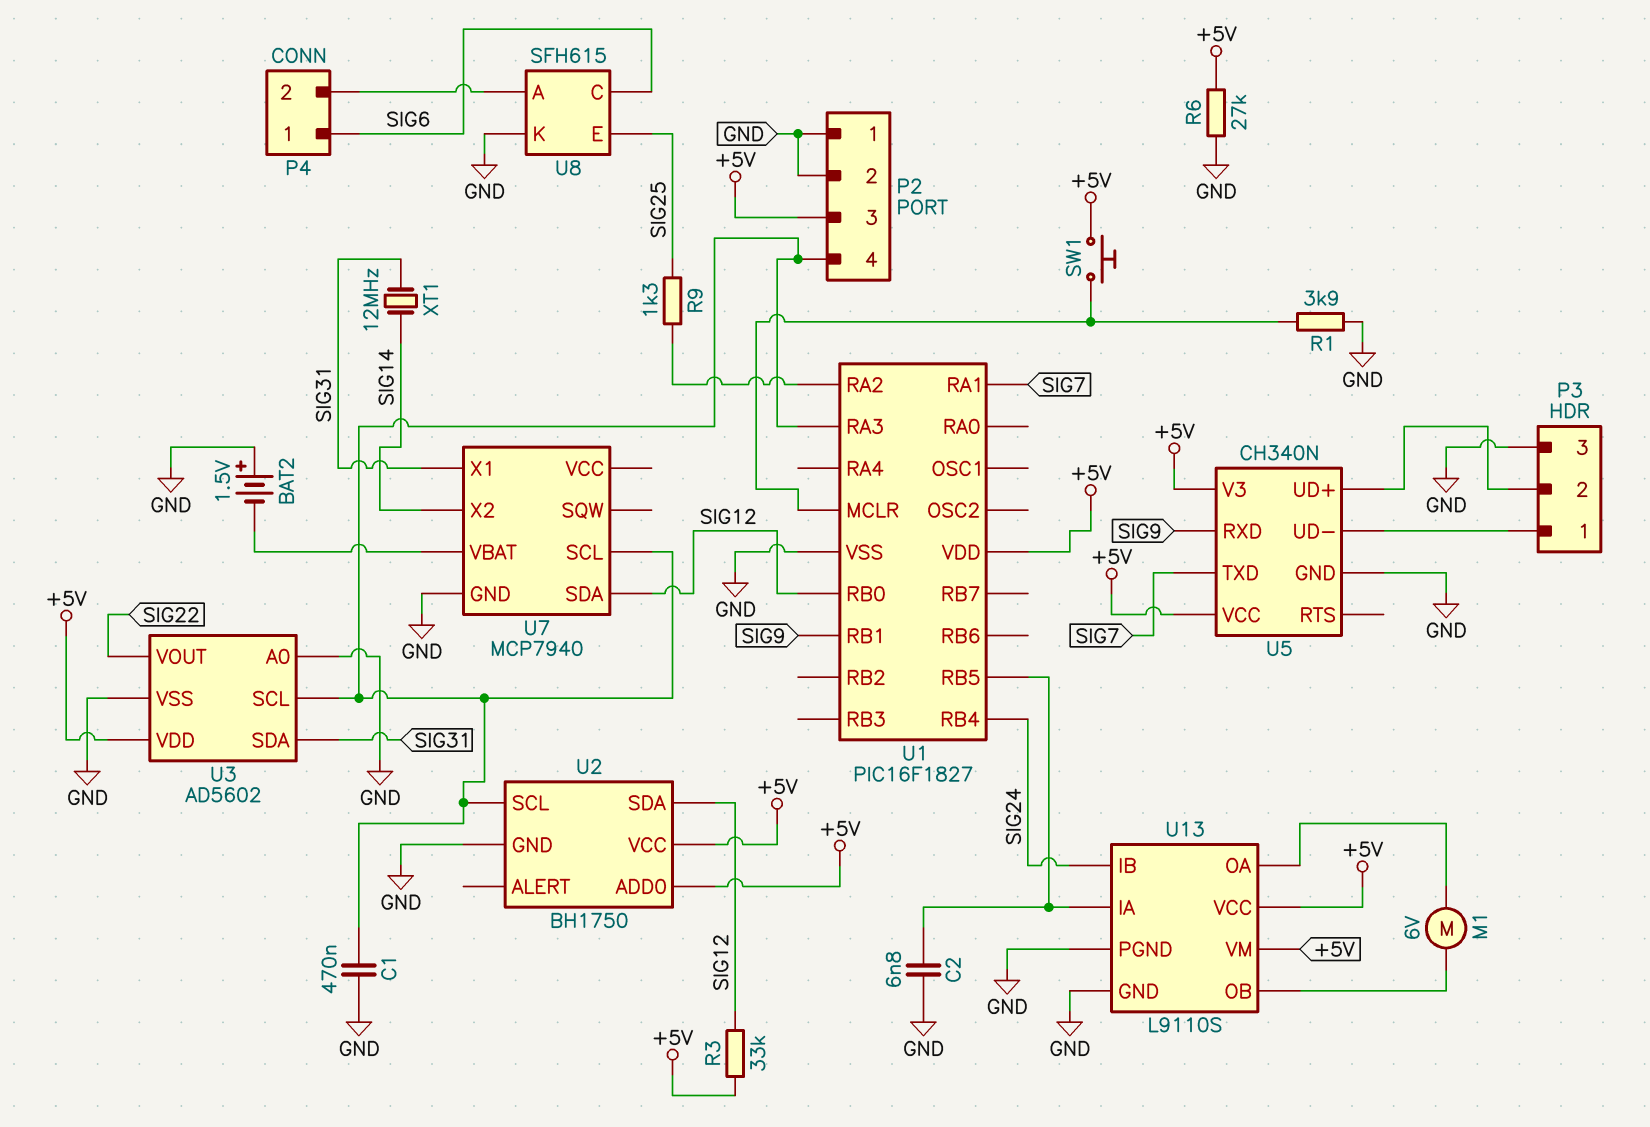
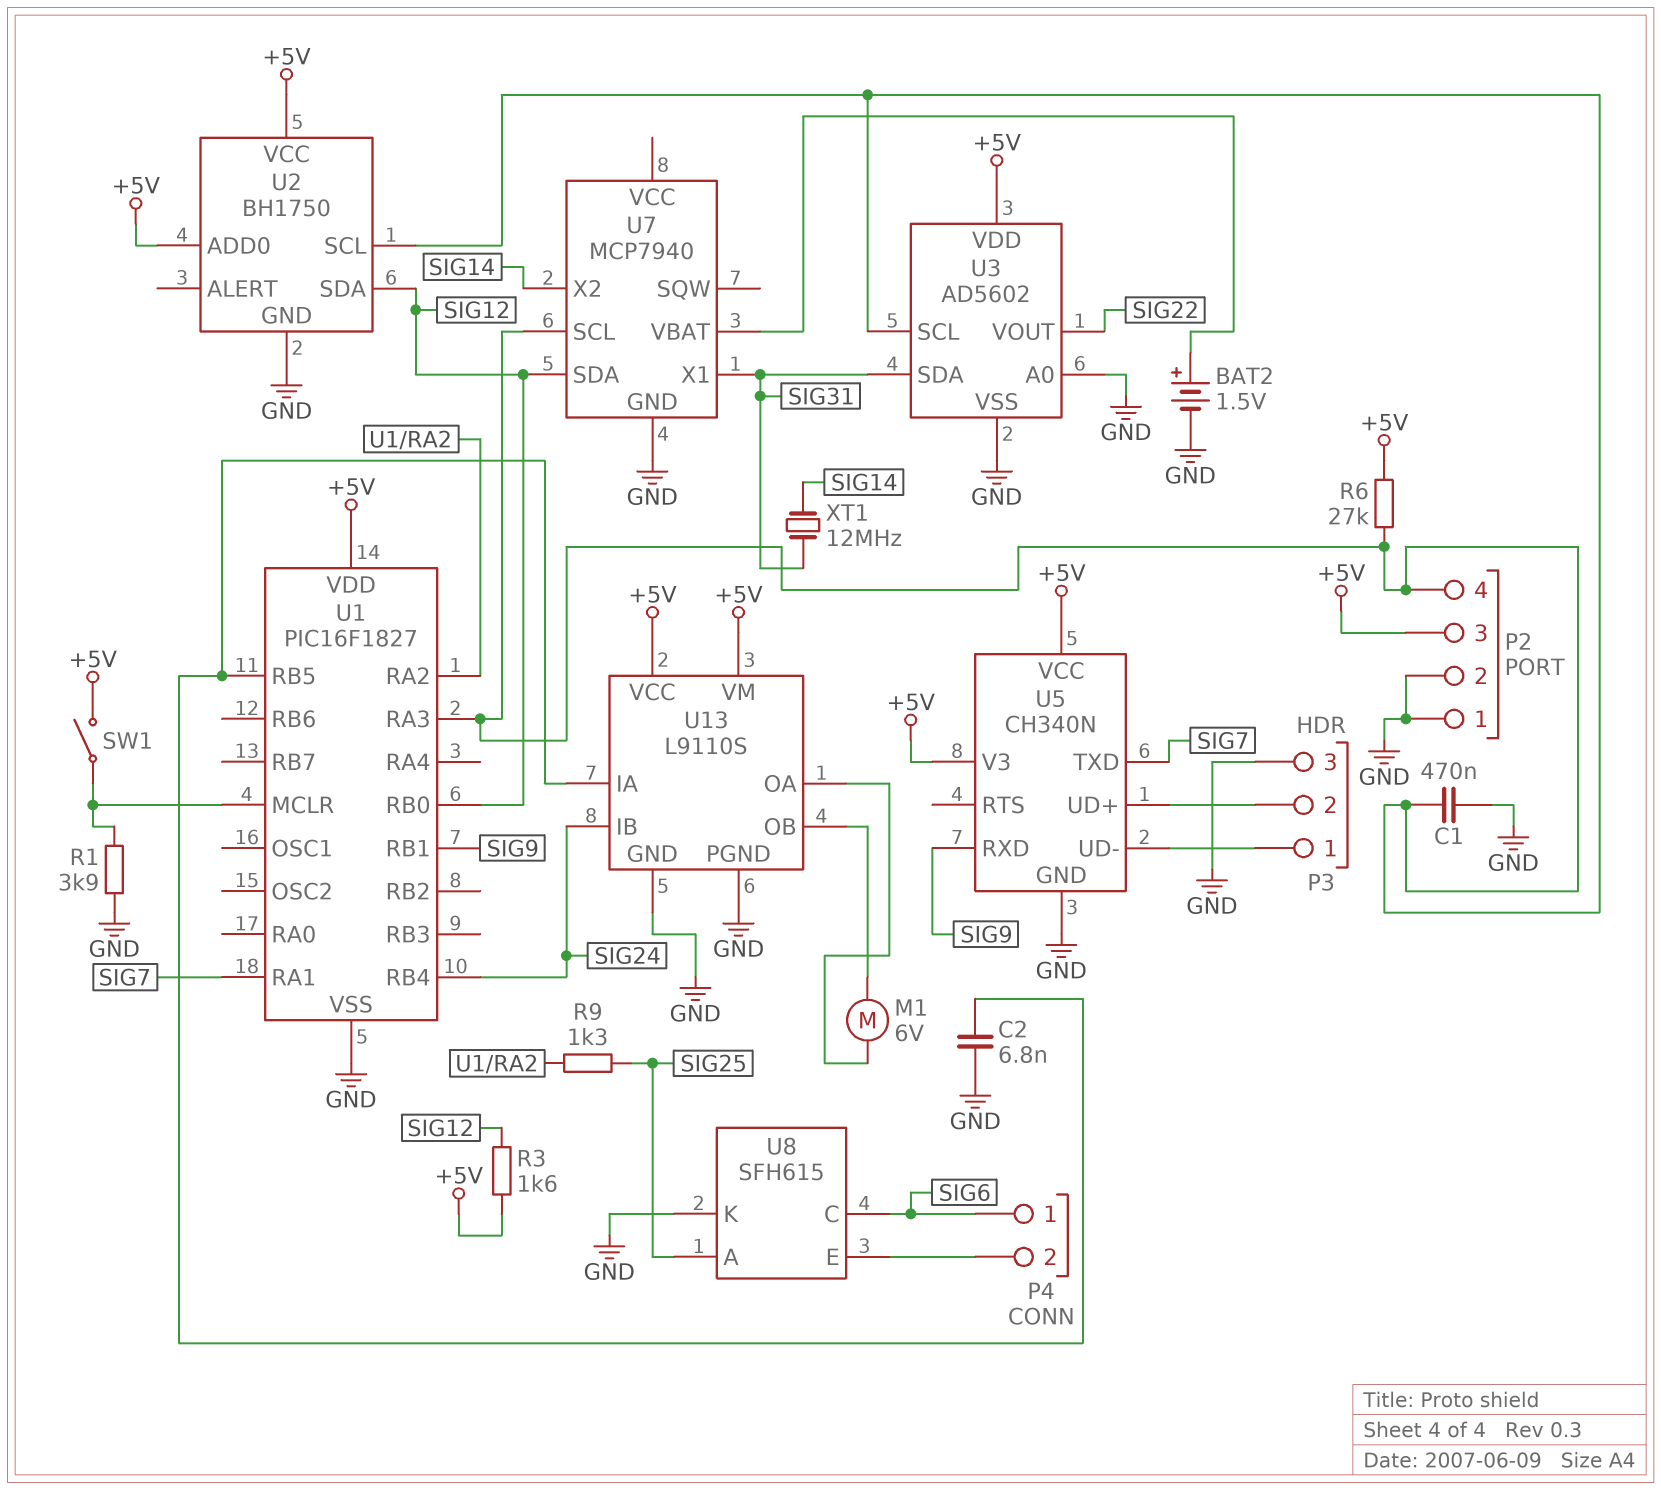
BAT2: 1.5V (plus GND, minus U7/VBAT) -> 1.5V (plus U7/VBAT, minus GND)
R3: 33k (+5V, SIG12) -> 1.6k (+5V, SIG12)
R6: 27k (+5V, GND) -> 27k (+5V, P2/4)
SW1: button (+5V, U1/MCLR) -> switch (+5V, U1/MCLR)
U8 pin A: P4/2 -> SIG25
U8 pin E: SIG25 -> P4/2

